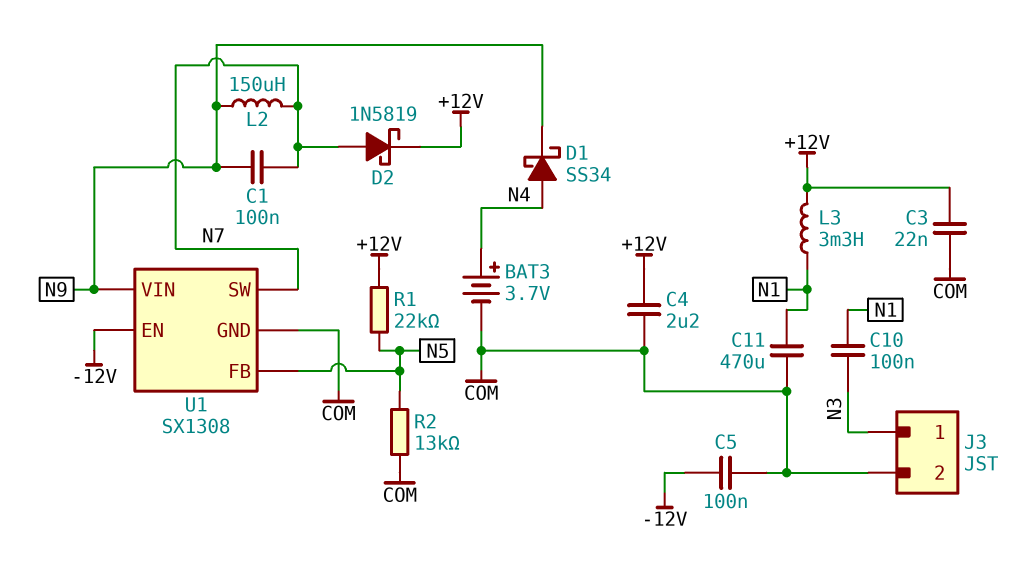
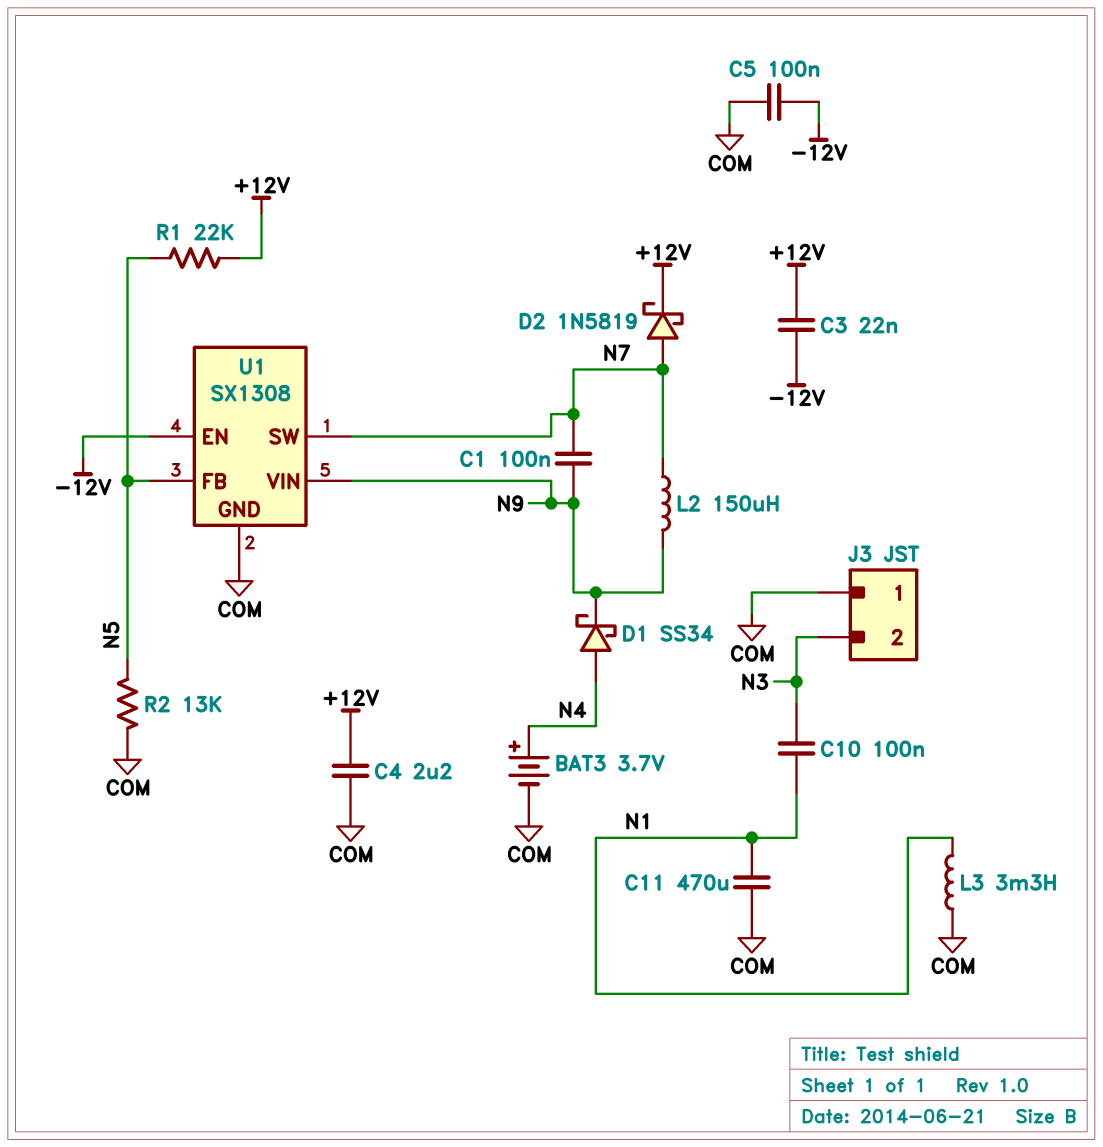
C3: 22nF (+12V, COM) -> 22nF (+12V, -12V)
J3 pin 1: N3 -> COM
J3 pin 2: COM -> N3
L3: 3.3mH (+12V, N1) -> 3.3mH (COM, N1)

